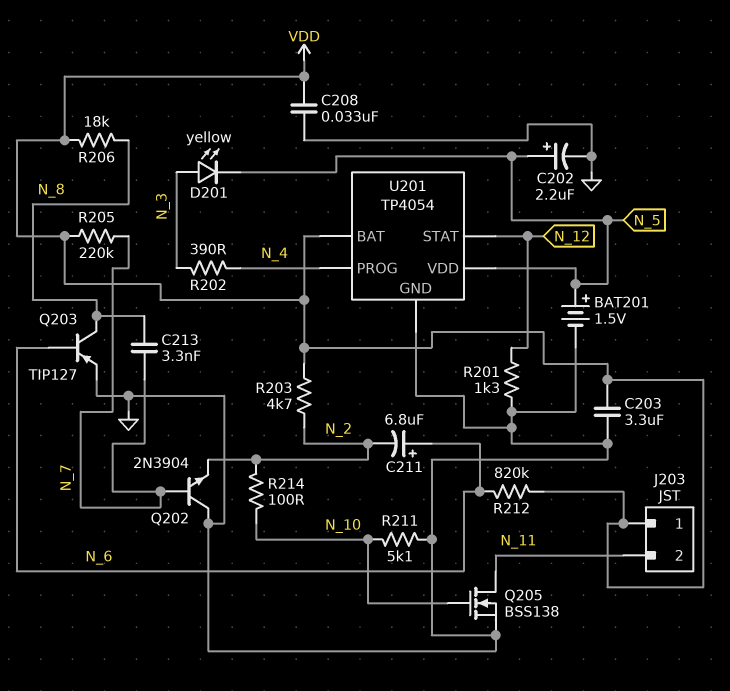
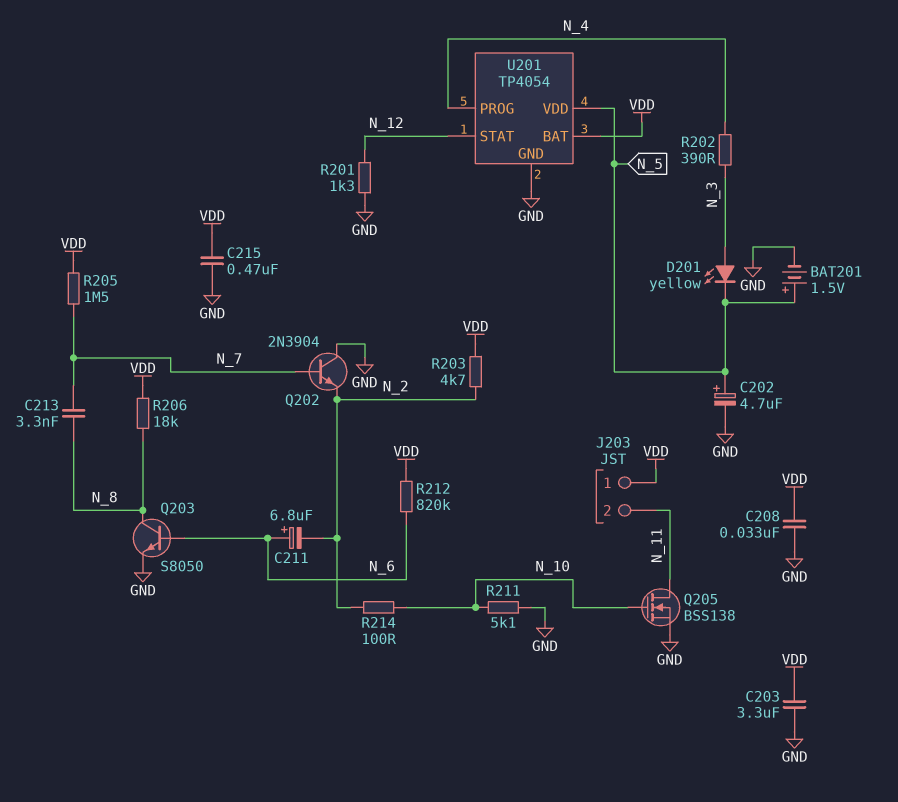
C202: 2.2uF (plus N_5, minus GND) -> 4.7uF (plus N_5, minus GND)
C215: none -> 470nF (GND, VDD)
Q203: PNP TIP127 (B N_6, C N_8, E GND) -> NPN S8050 (B N_6, C N_8, E GND)
R205: 220k (N_7, VDD) -> 1.5M (N_7, VDD)

